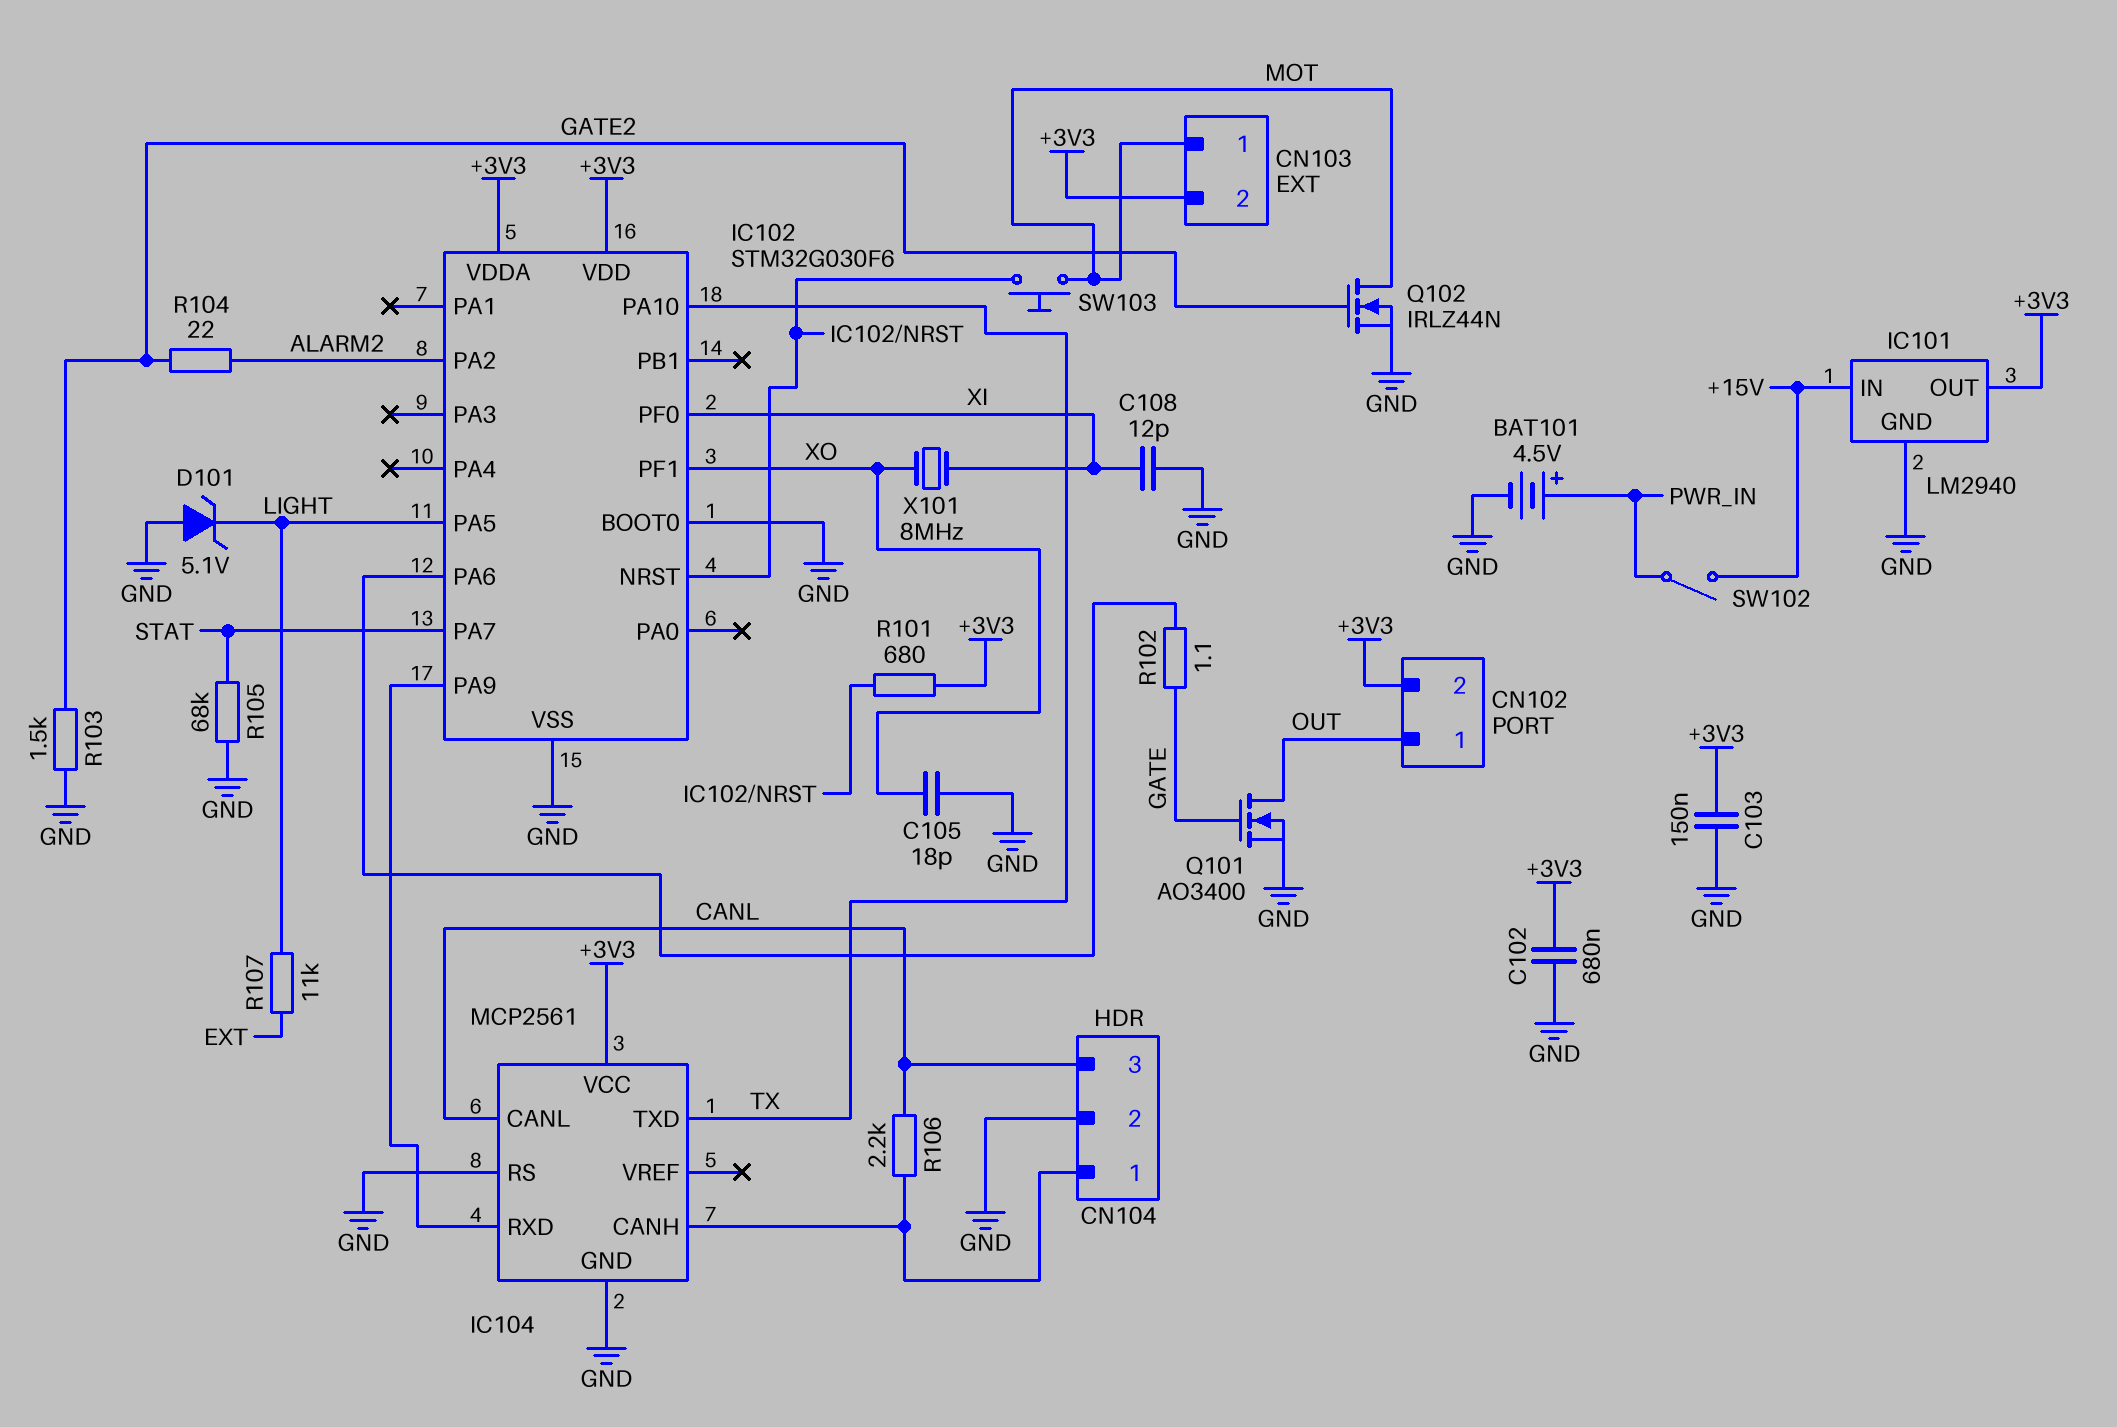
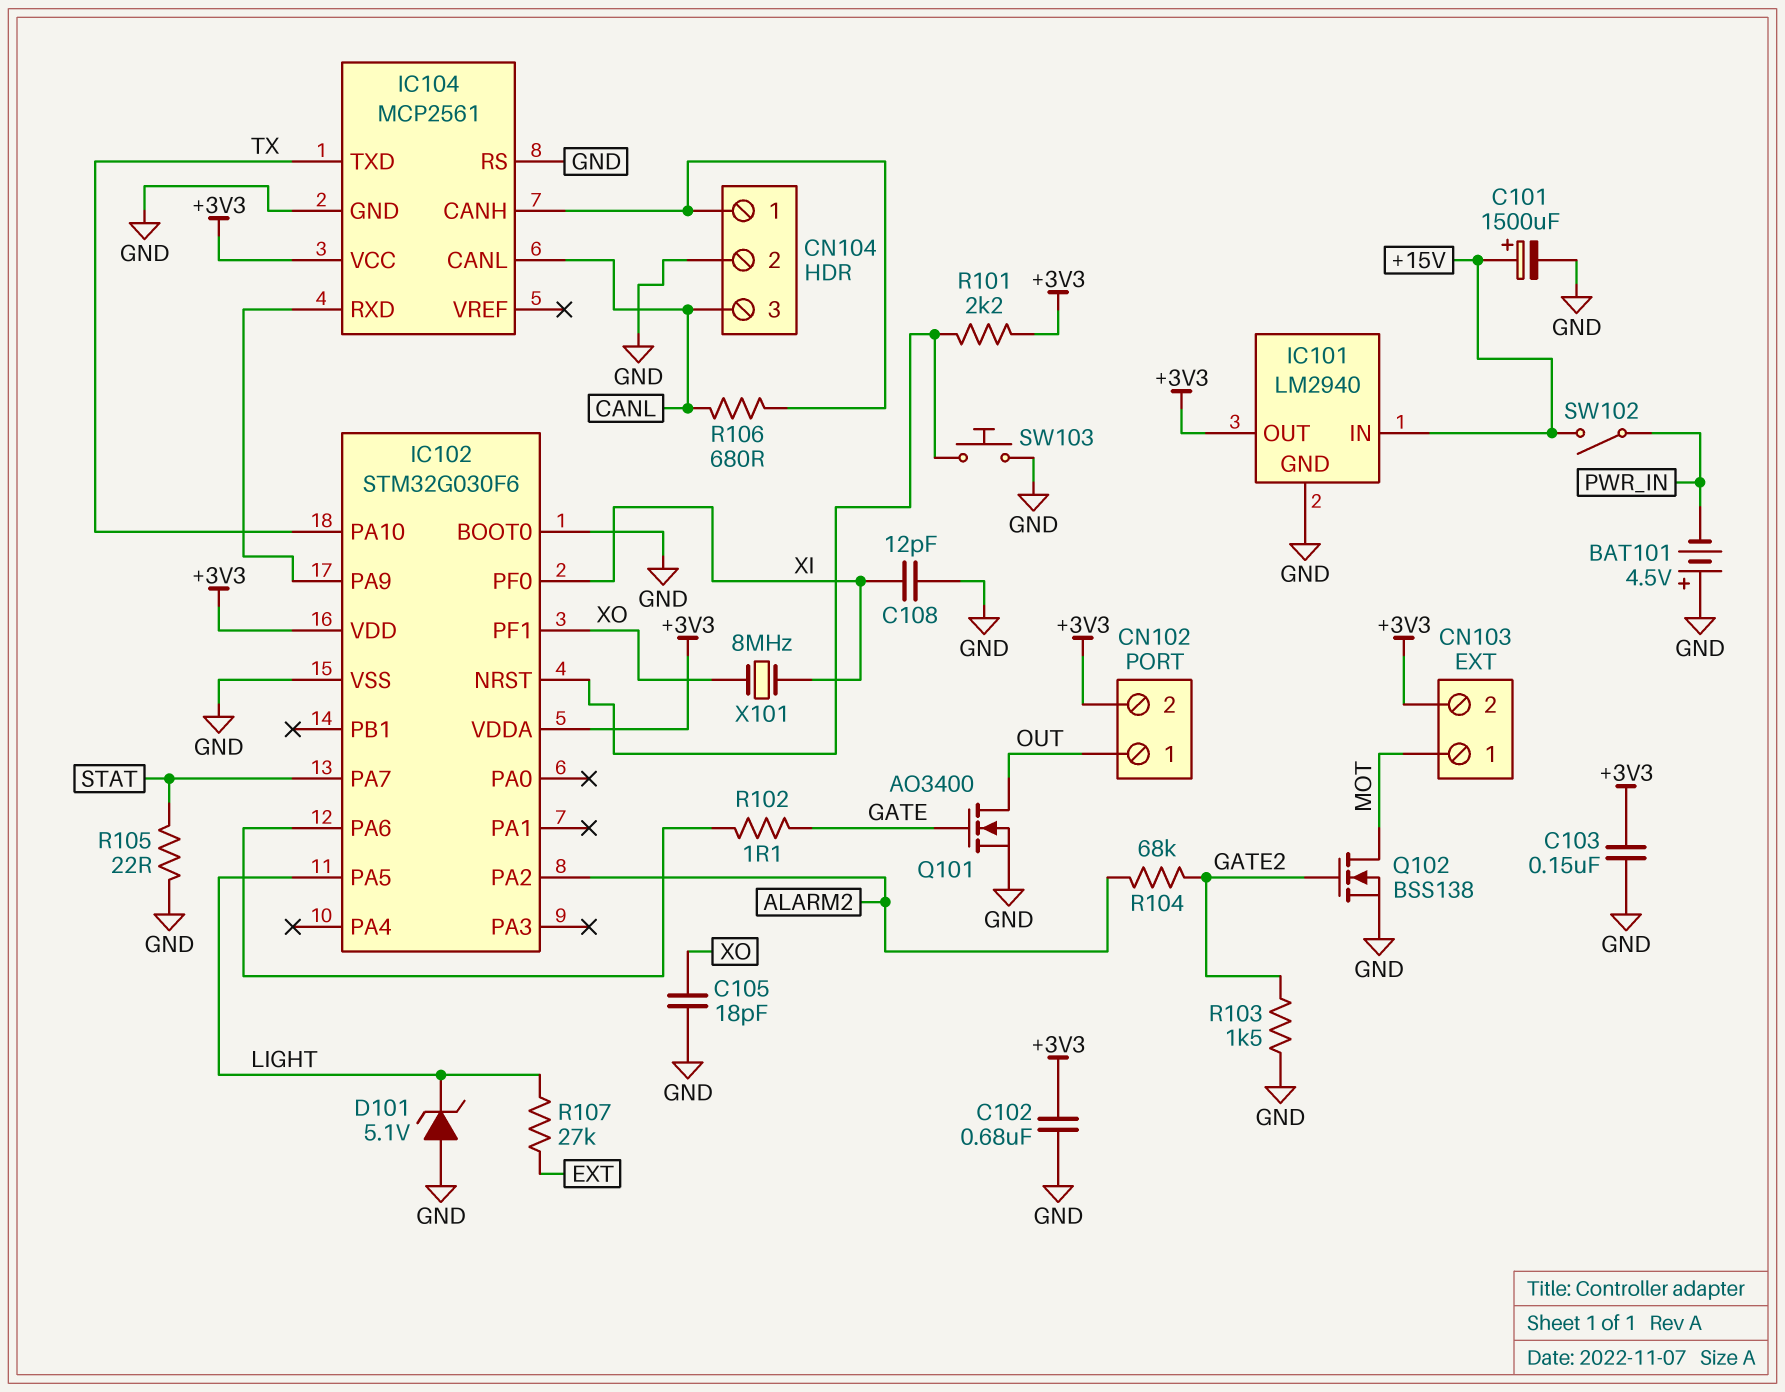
BAT101: 4.5V (plus PWR_IN, minus GND) -> 4.5V (plus GND, minus PWR_IN)
C101: none -> 1500uF (plus +15V, minus GND)
Q102: NMOS IRLZ44N (G GATE2, D MOT, S GND) -> NMOS BSS138 (G GATE2, D MOT, S GND)
R101: 680 (+3V3, IC102/NRST) -> 2.2k (+3V3, IC102/NRST)
R104: 22 (ALARM2, GATE2) -> 68k (ALARM2, GATE2)
R105: 68k (GND, STAT) -> 22 (GND, STAT)
R106: 2.2k (CANL, CN104/1) -> 680 (CANL, CN104/1)
R107: 11k (EXT, LIGHT) -> 27k (EXT, LIGHT)
SW103: button (IC102/NRST, MOT) -> button (GND, IC102/NRST)

